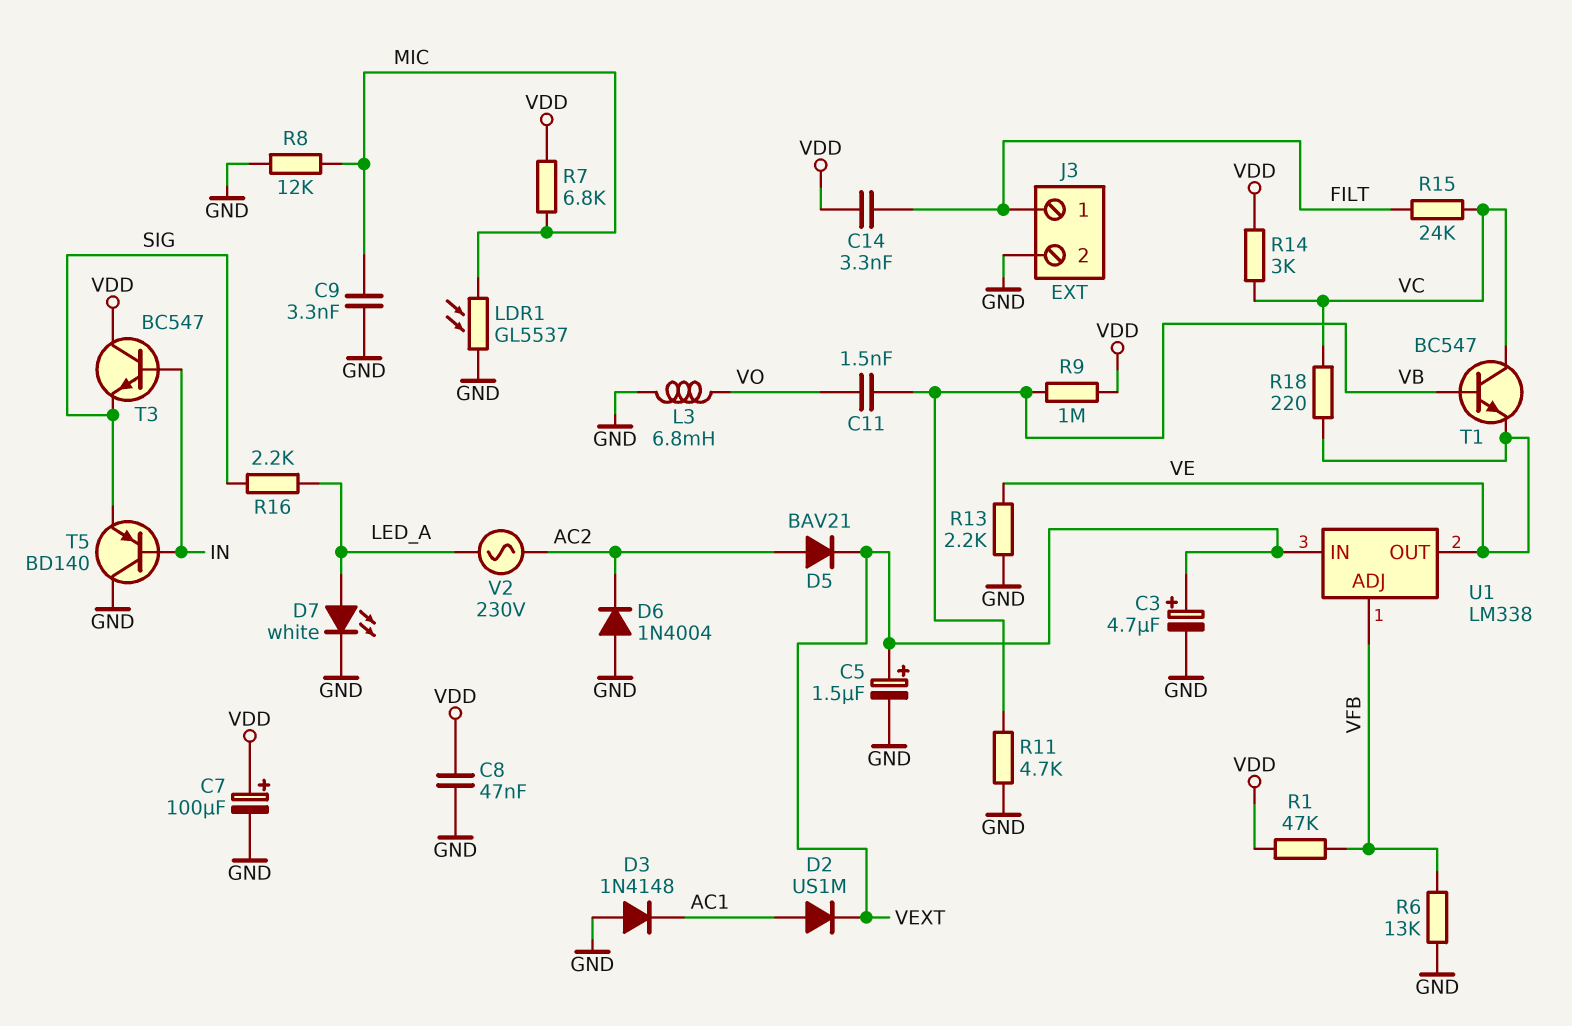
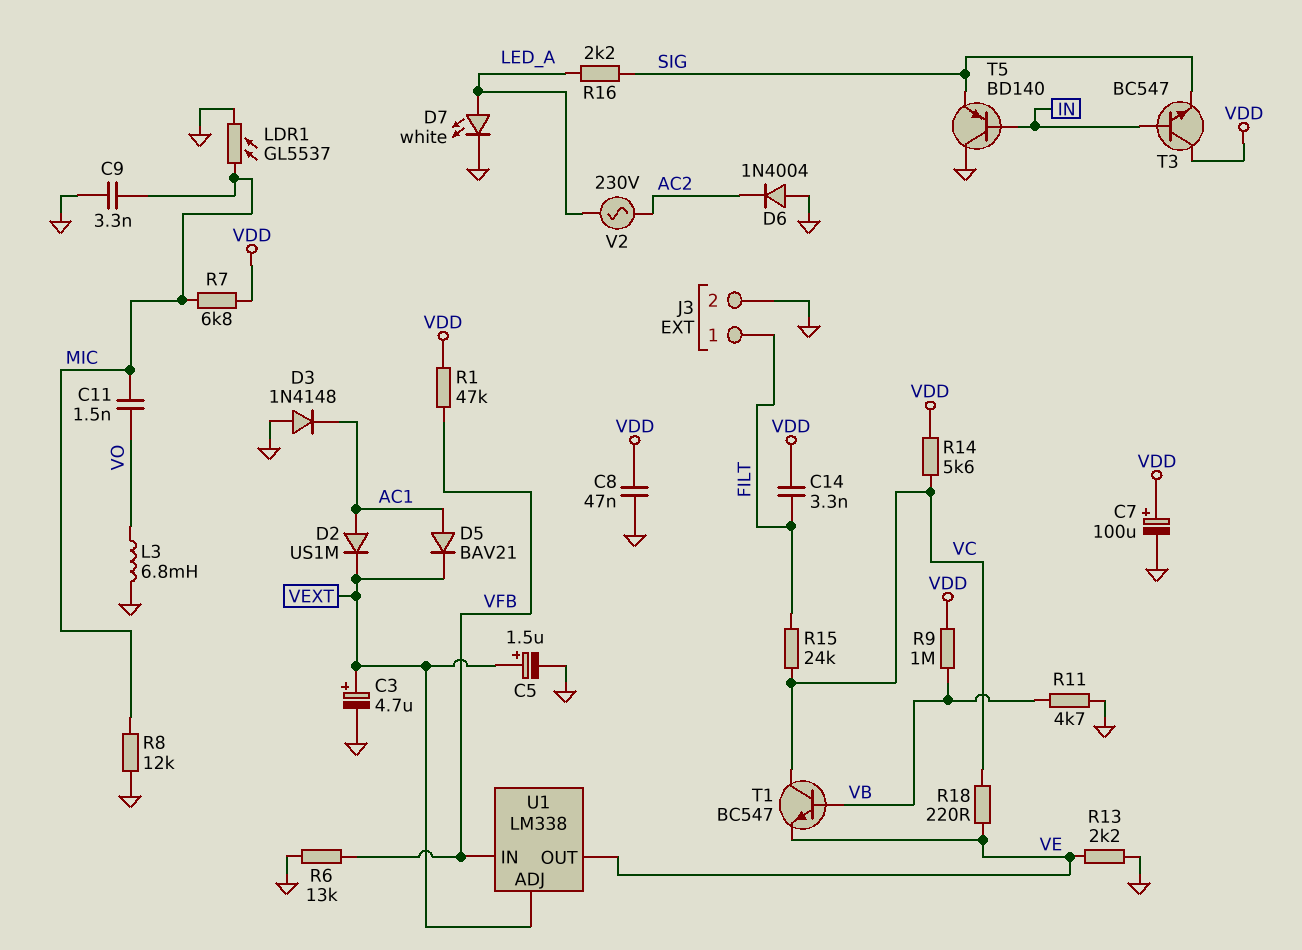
C11: 1.5nF (VB, VO) -> 1.5nF (MIC, VO)
D5: diode BAV21 (A AC2, K VEXT) -> diode BAV21 (A AC1, K VEXT)
R14: 3k (VC, VDD) -> 5.6k (VC, VDD)
U1 pin ADJ: VFB -> VEXT
U1 pin IN: VEXT -> VFB

